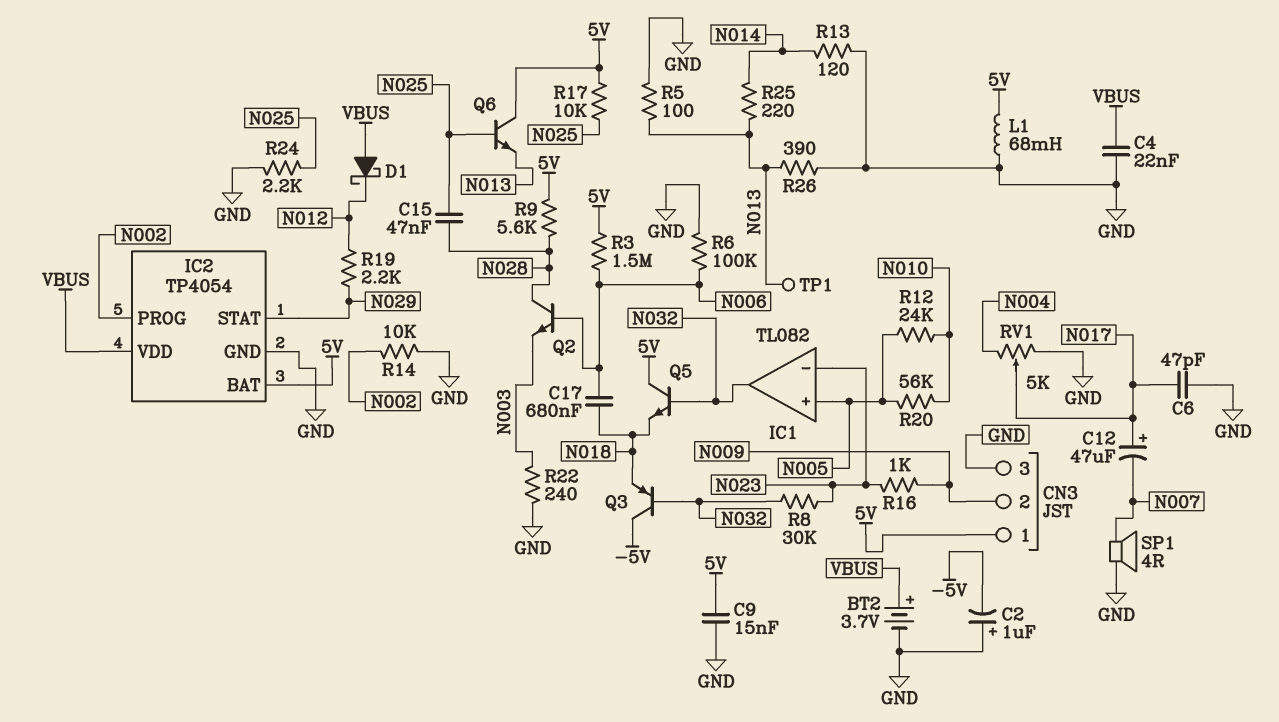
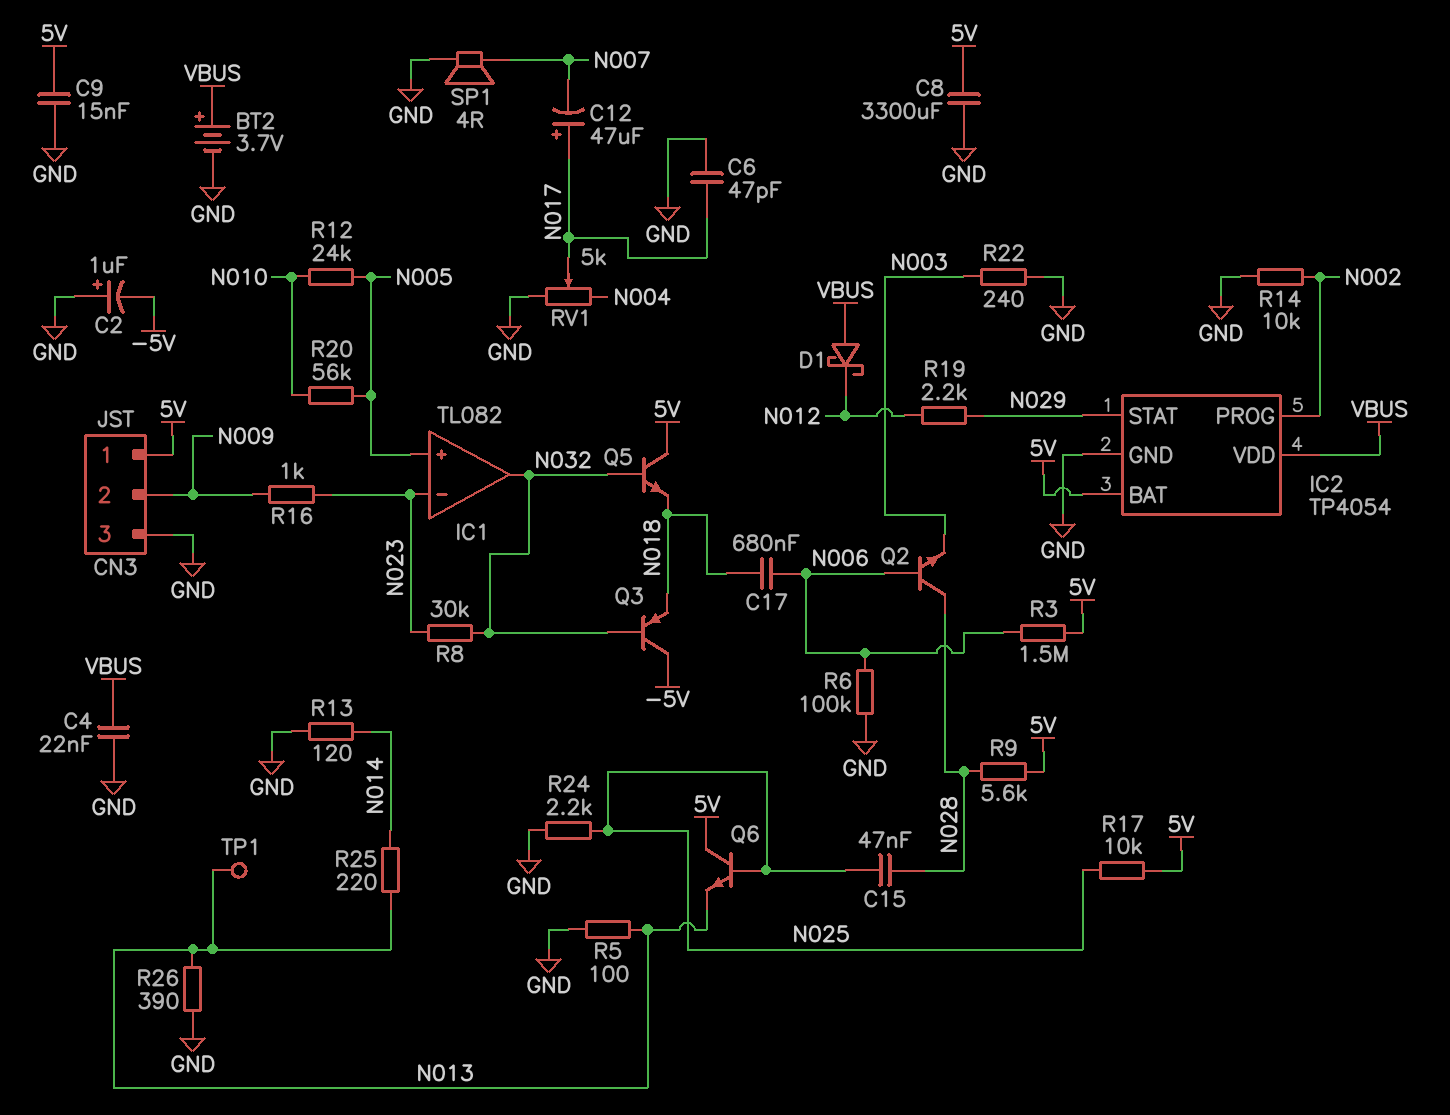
C8: none -> 3300uF (5V, GND)
L1: 68mH (5V, GND) -> none

